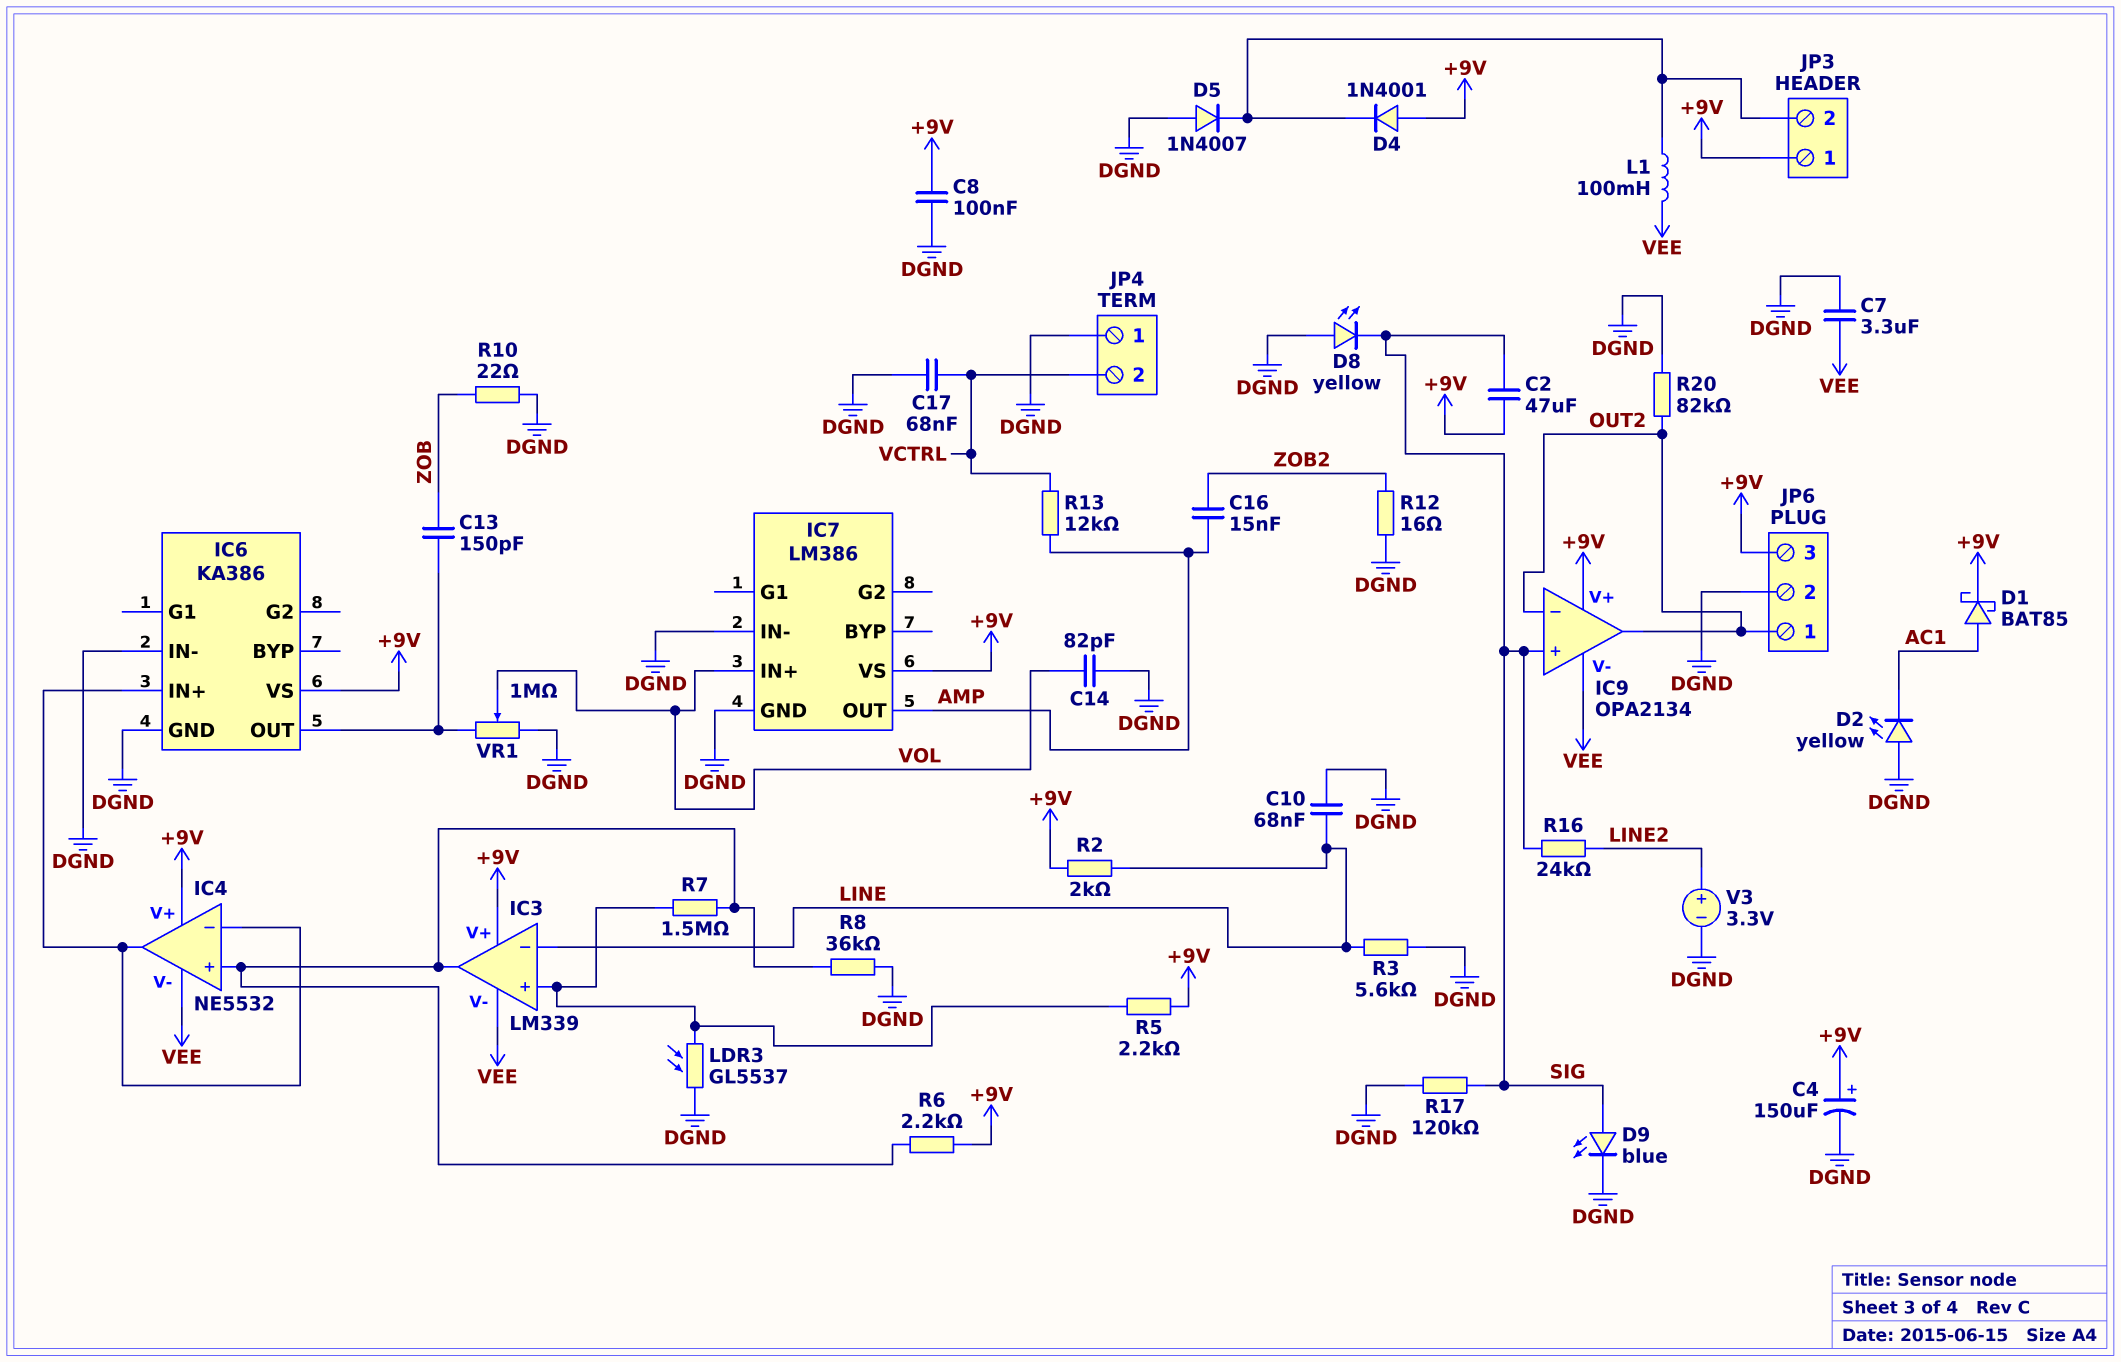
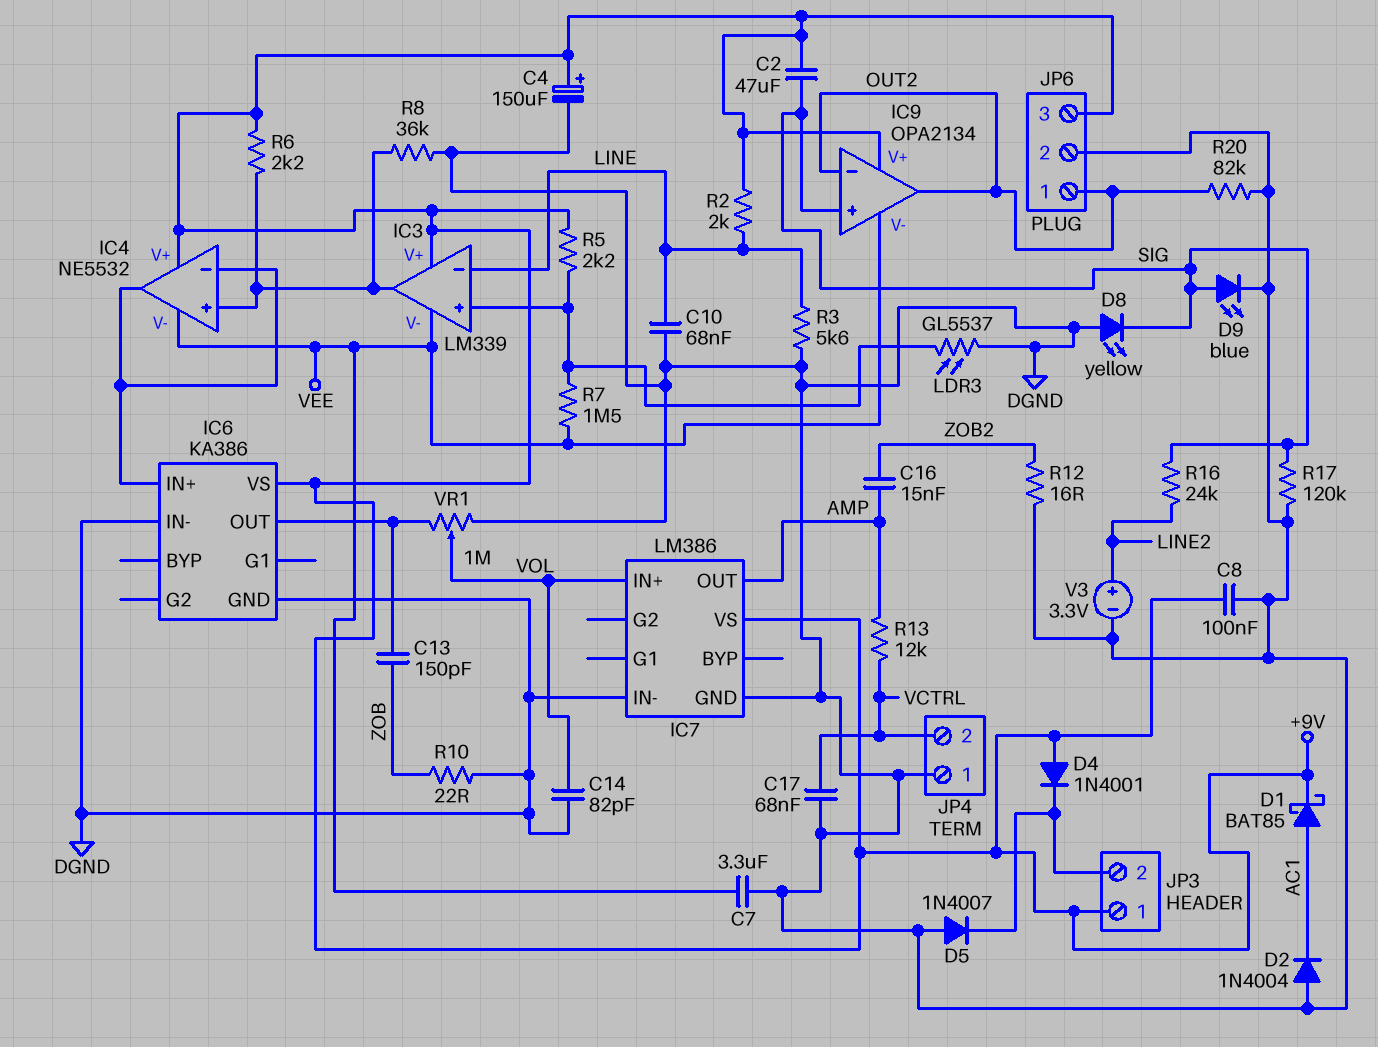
D2: LED yellow (A DGND, K AC1) -> diode 1N4004 (A DGND, K AC1)
L1: 100mH (JP3/2, VEE) -> none
R7: 1.5M (IC3/in+, IC3/out) -> 1.5M (IC3/in+, VEE)

